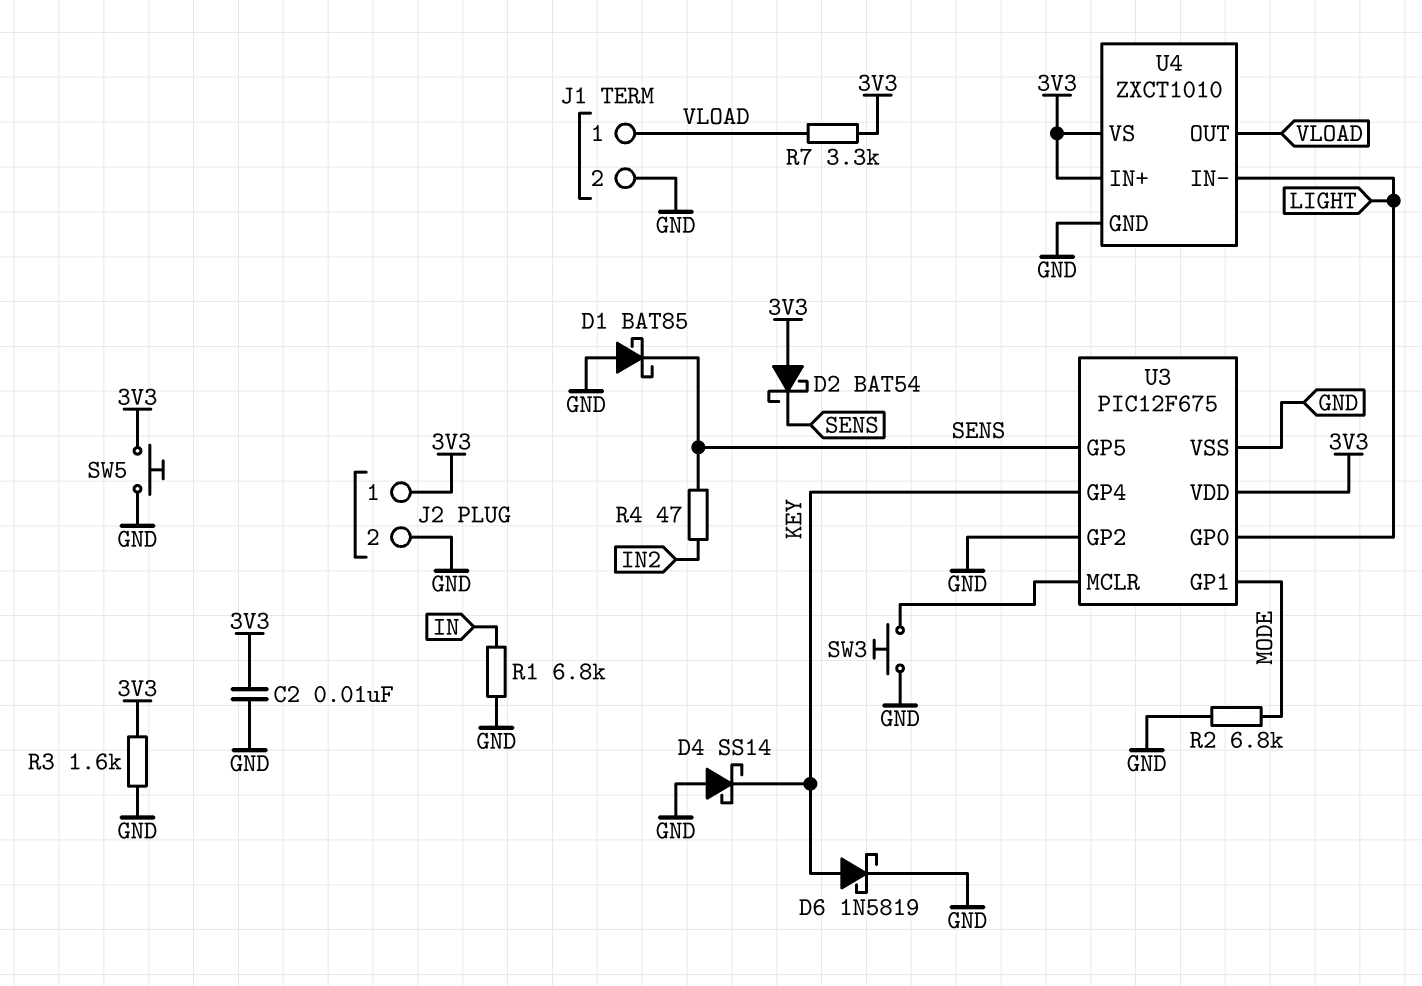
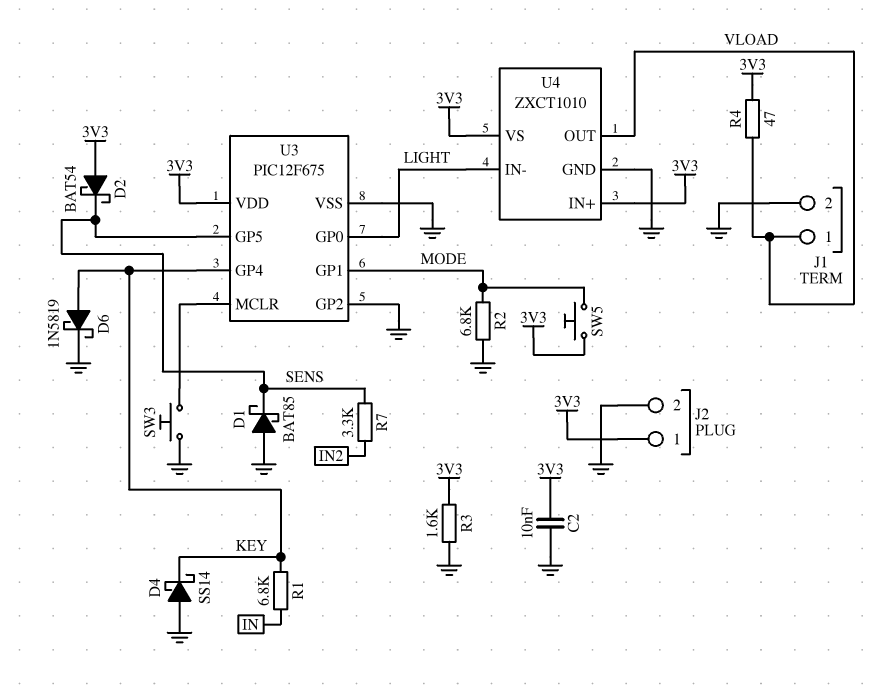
R1: 6.8k (GND, IN) -> 6.8k (IN, KEY)
R4: 47 (IN2, SENS) -> 47 (3V3, VLOAD)
R7: 3.3k (3V3, VLOAD) -> 3.3k (IN2, SENS)
SW5: button (3V3, GND) -> button (3V3, MODE)

